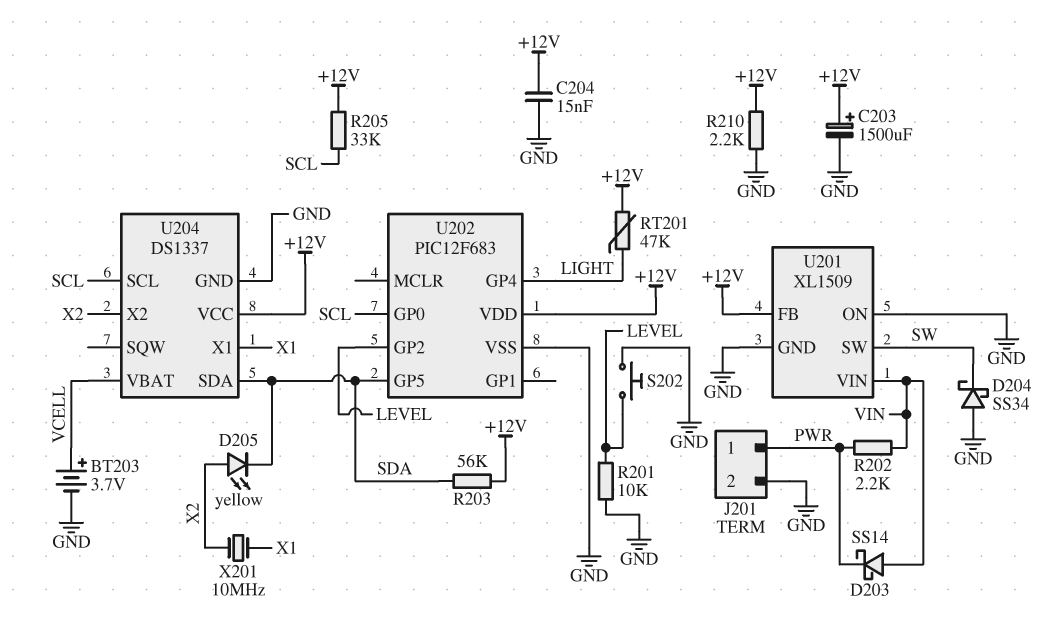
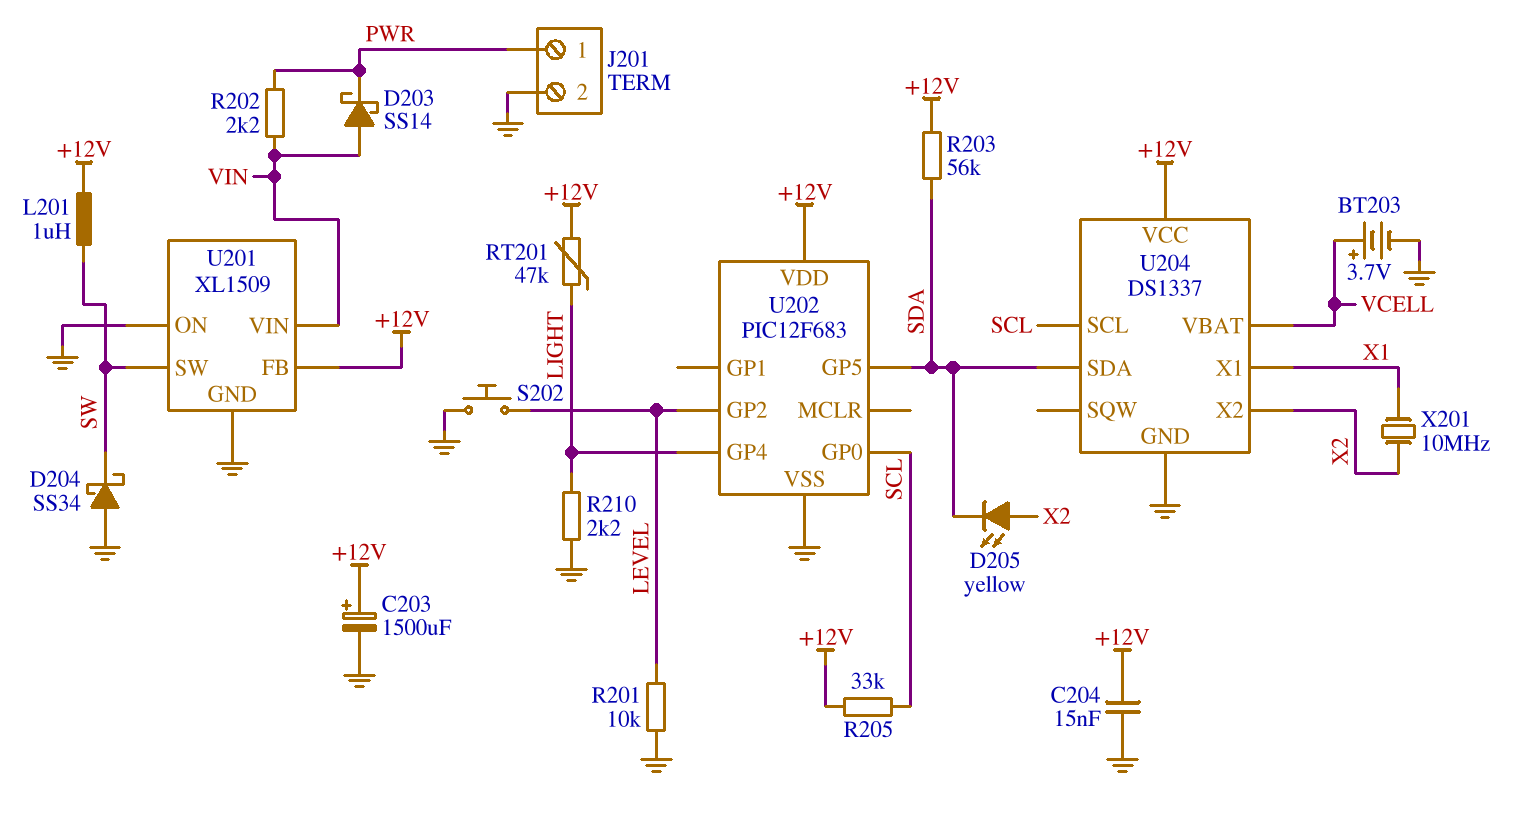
L201: none -> 1uH (+12V, SW)
R210: 2.2k (+12V, GND) -> 2.2k (GND, LIGHT)

